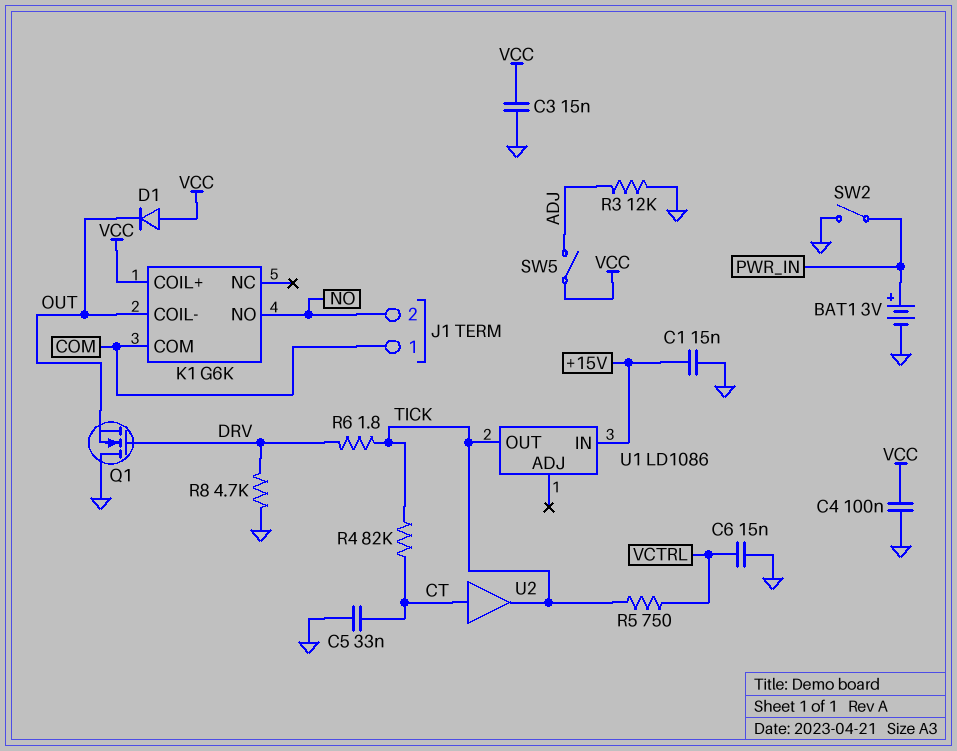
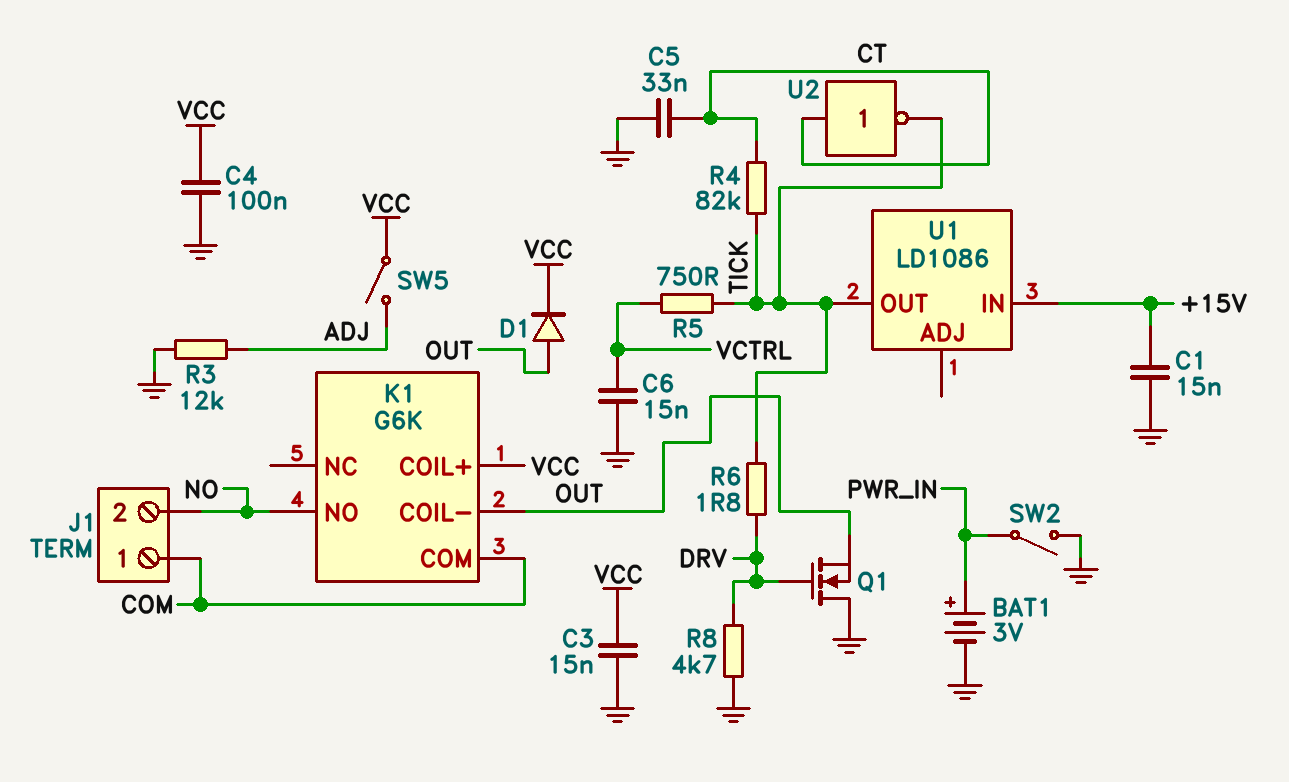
D1: diode (A VCC, K OUT) -> diode (A OUT, K VCC)
U2: buffer (in CT, out TICK) -> NOT (in CT, out TICK)

